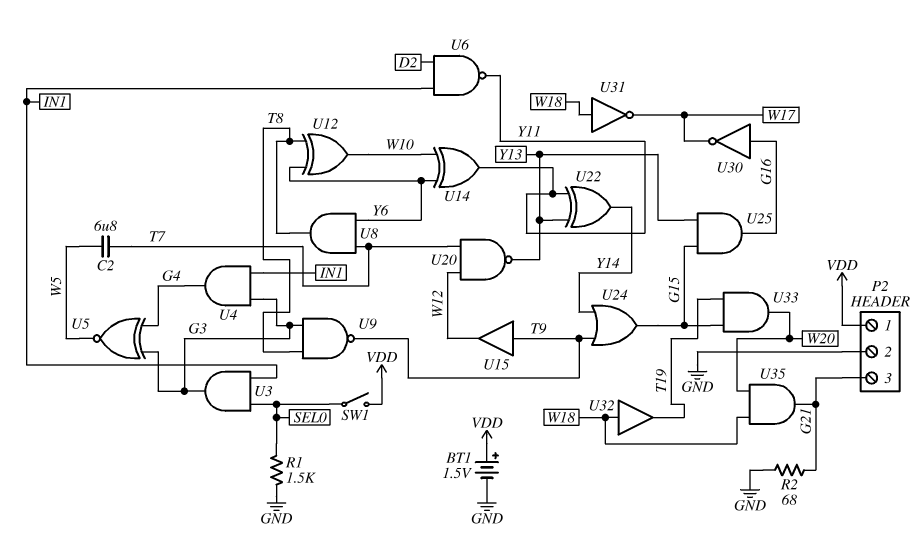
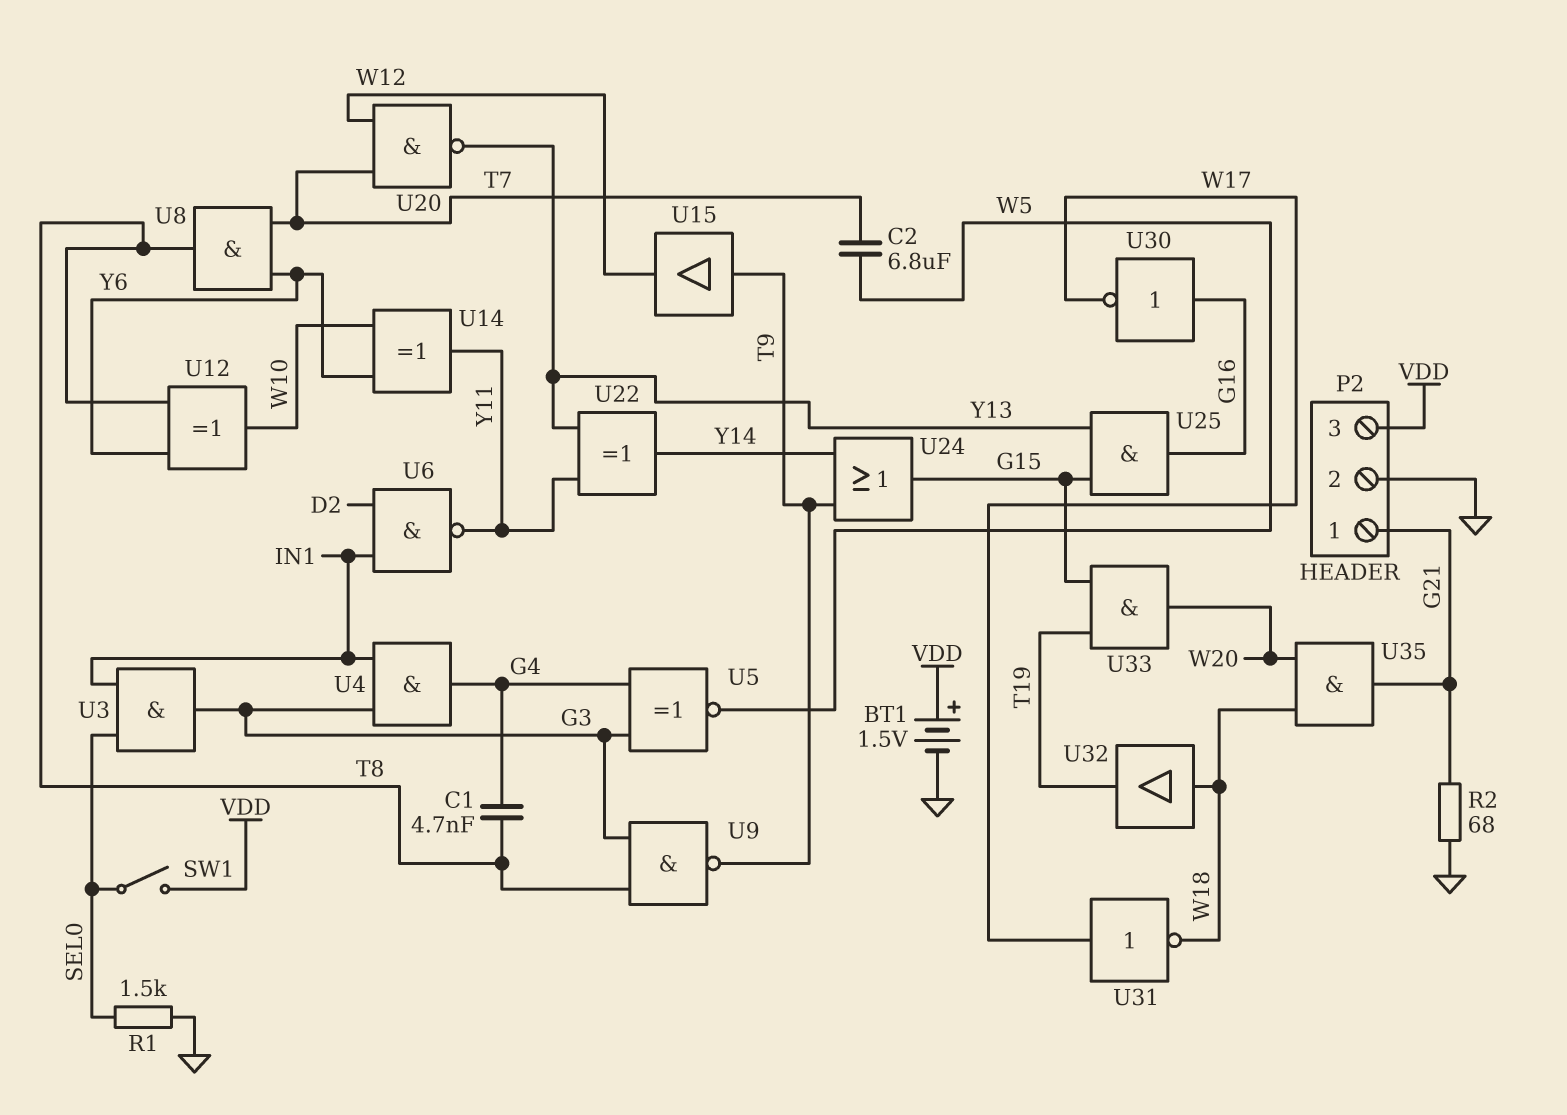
C1: none -> 4.7nF (G4, T8)
P2 pin 1: VDD -> G21
P2 pin 3: G21 -> VDD
U31: NOT (in W18, out W17) -> NOT (in W17, out W18)

